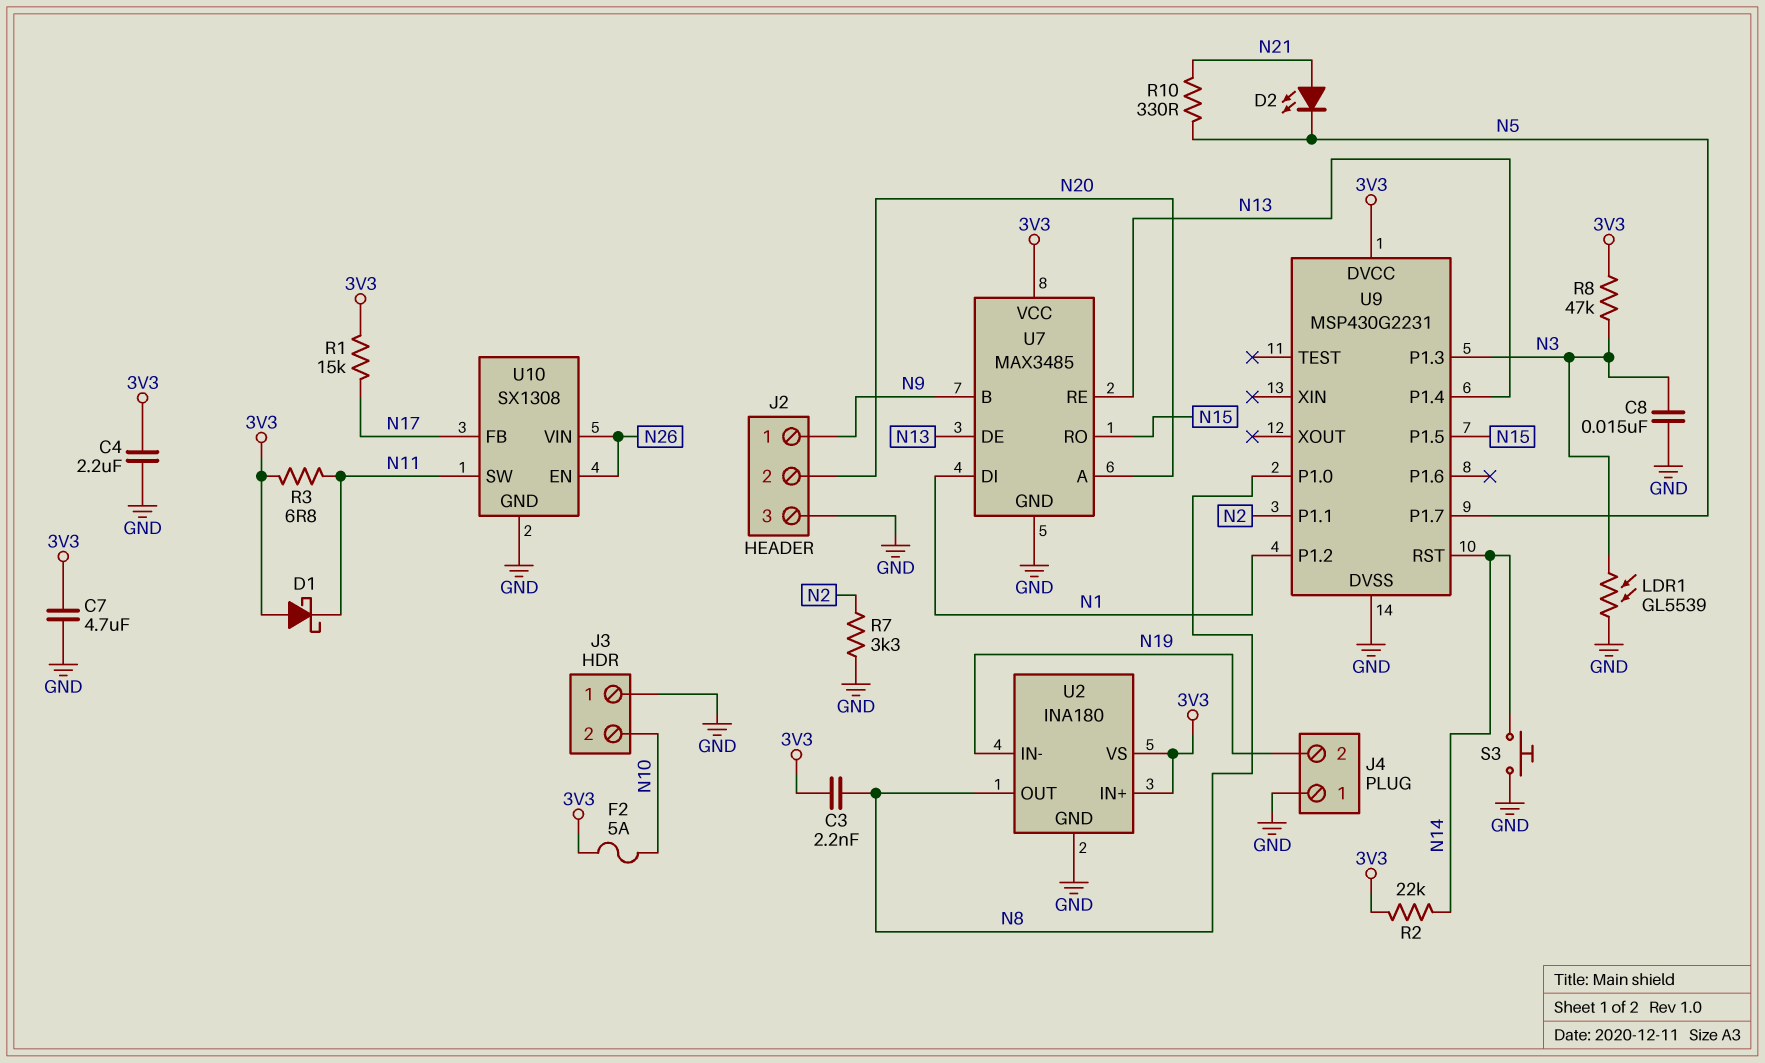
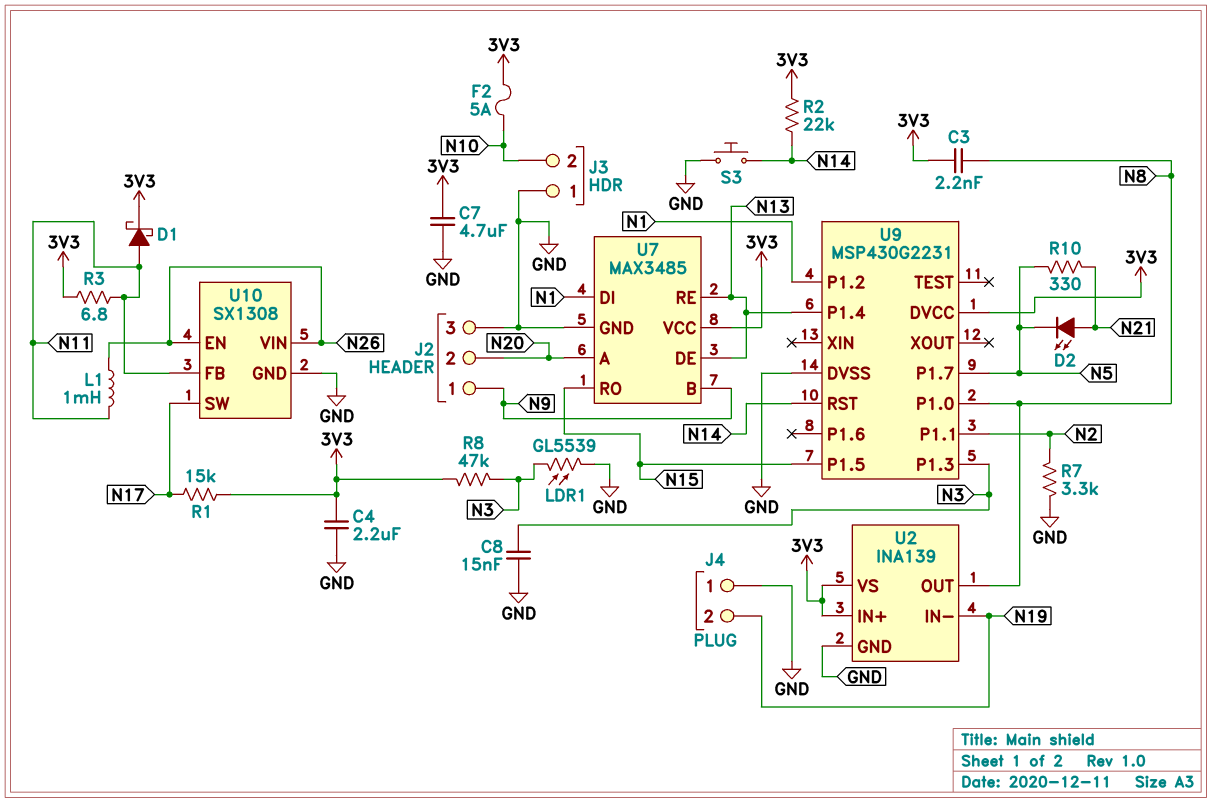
D1: schottky (A 3V3, K N11) -> schottky (A N11, K 3V3)
L1: none -> 1mH (N11, N26)
U2: INA180 -> INA139
U10 pin FB: N17 -> N11
U10 pin SW: N11 -> N17

